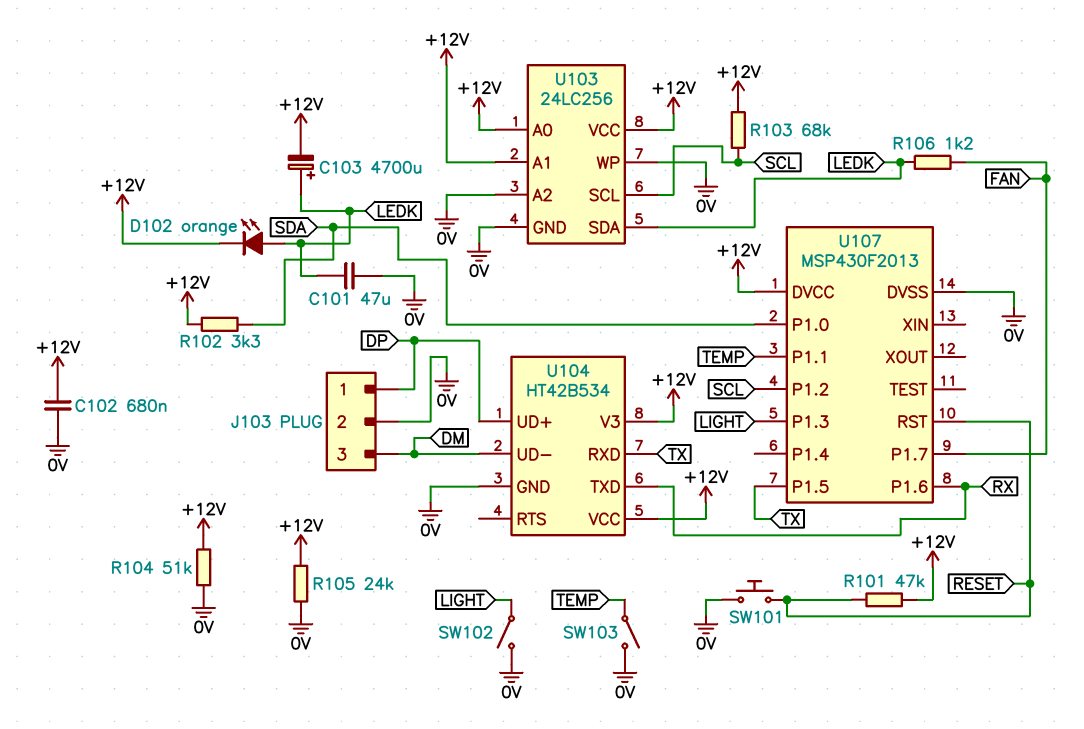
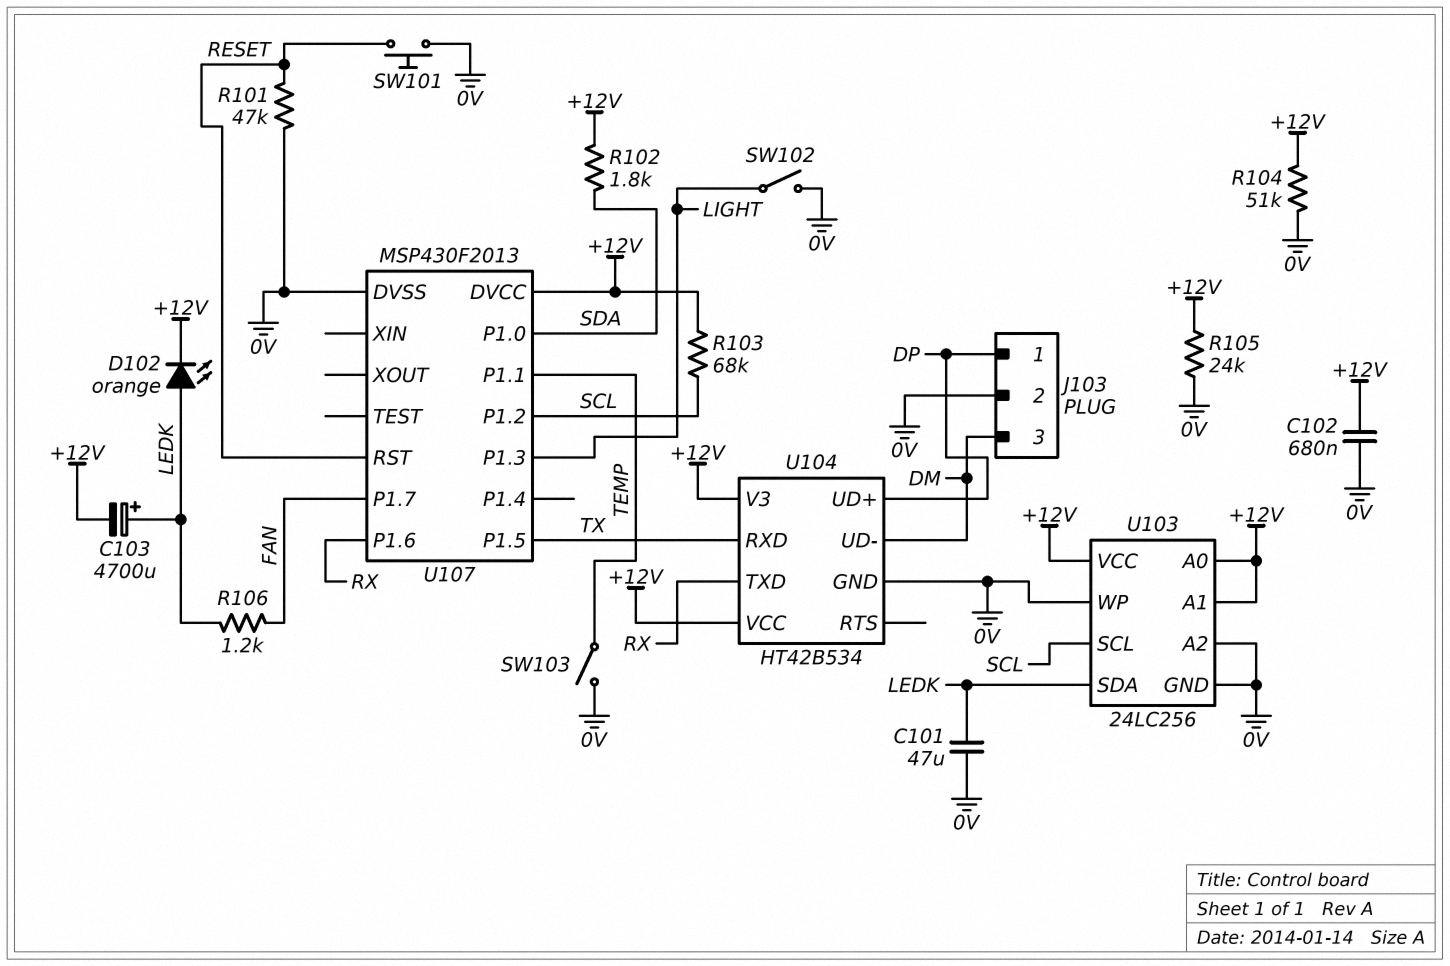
R101: 47k (+12V, RESET) -> 47k (0V, RESET)
R102: 3.3k (+12V, SDA) -> 1.8k (+12V, SDA)

